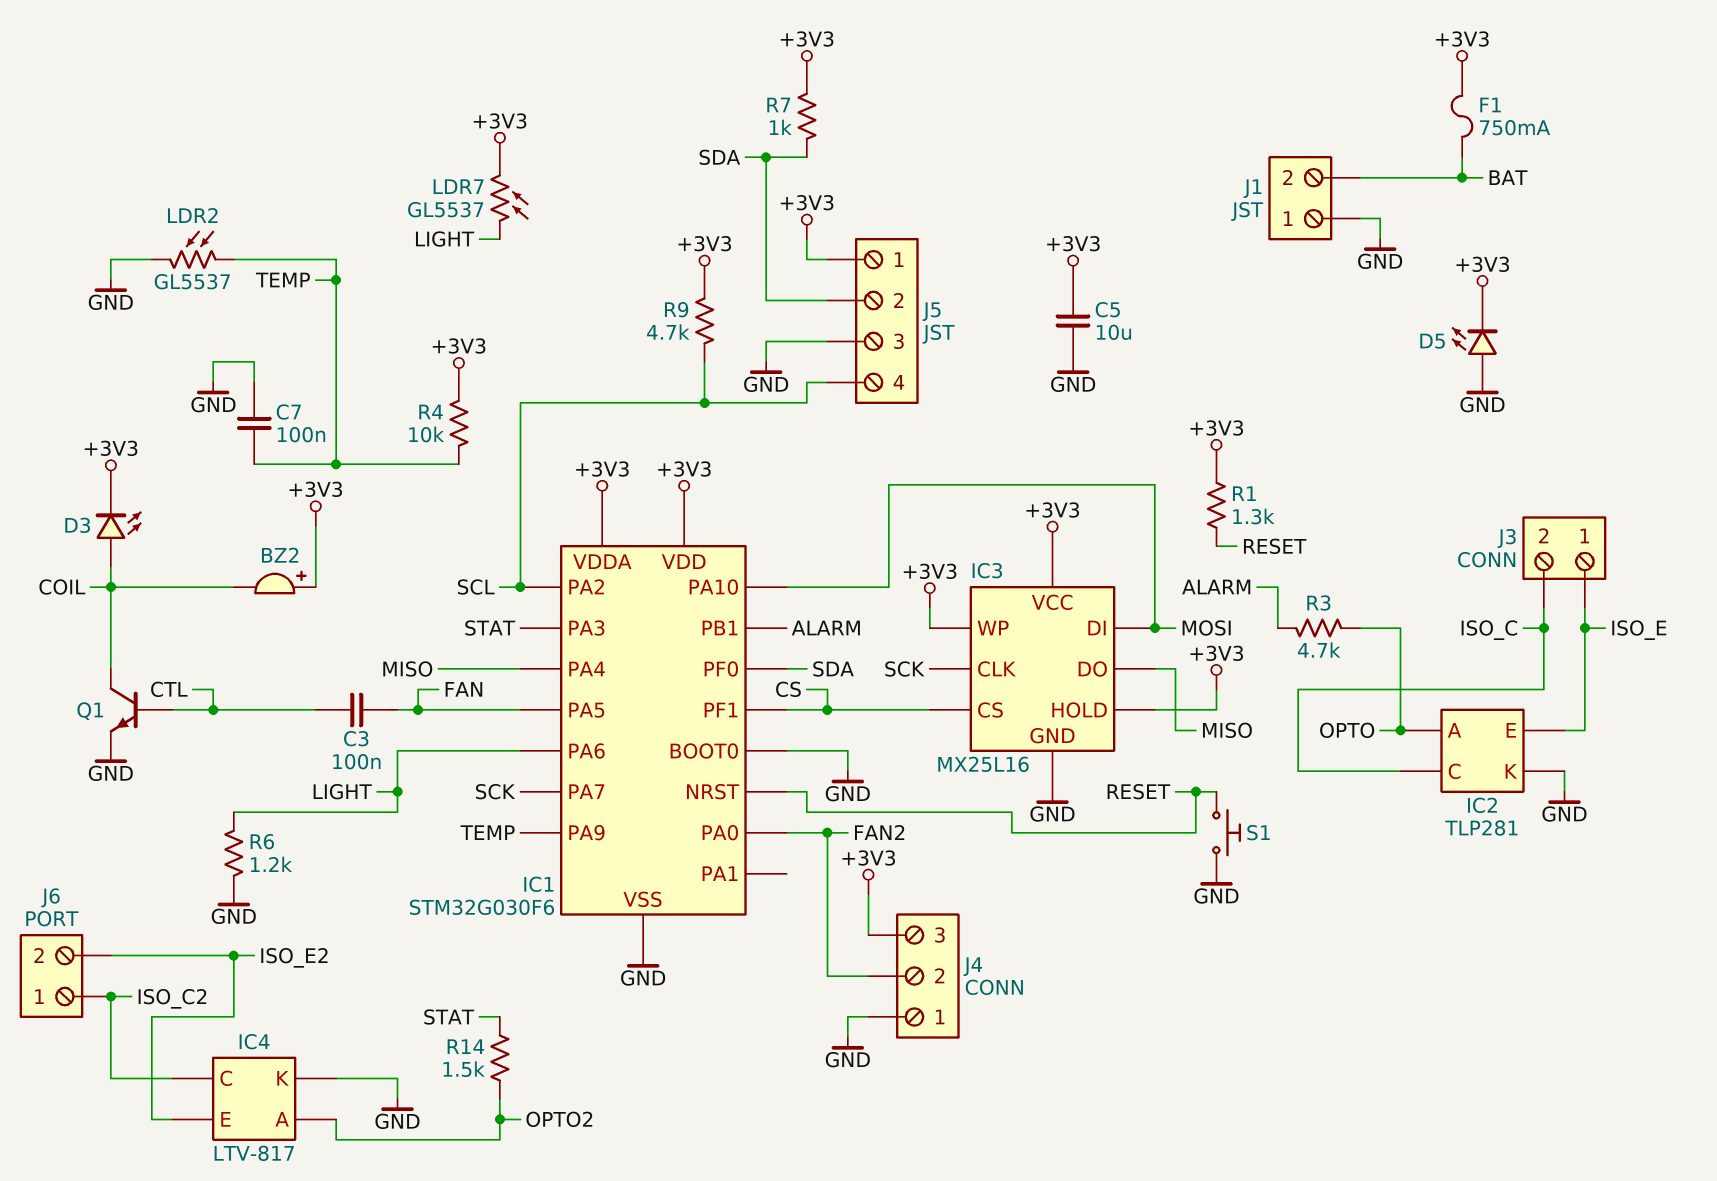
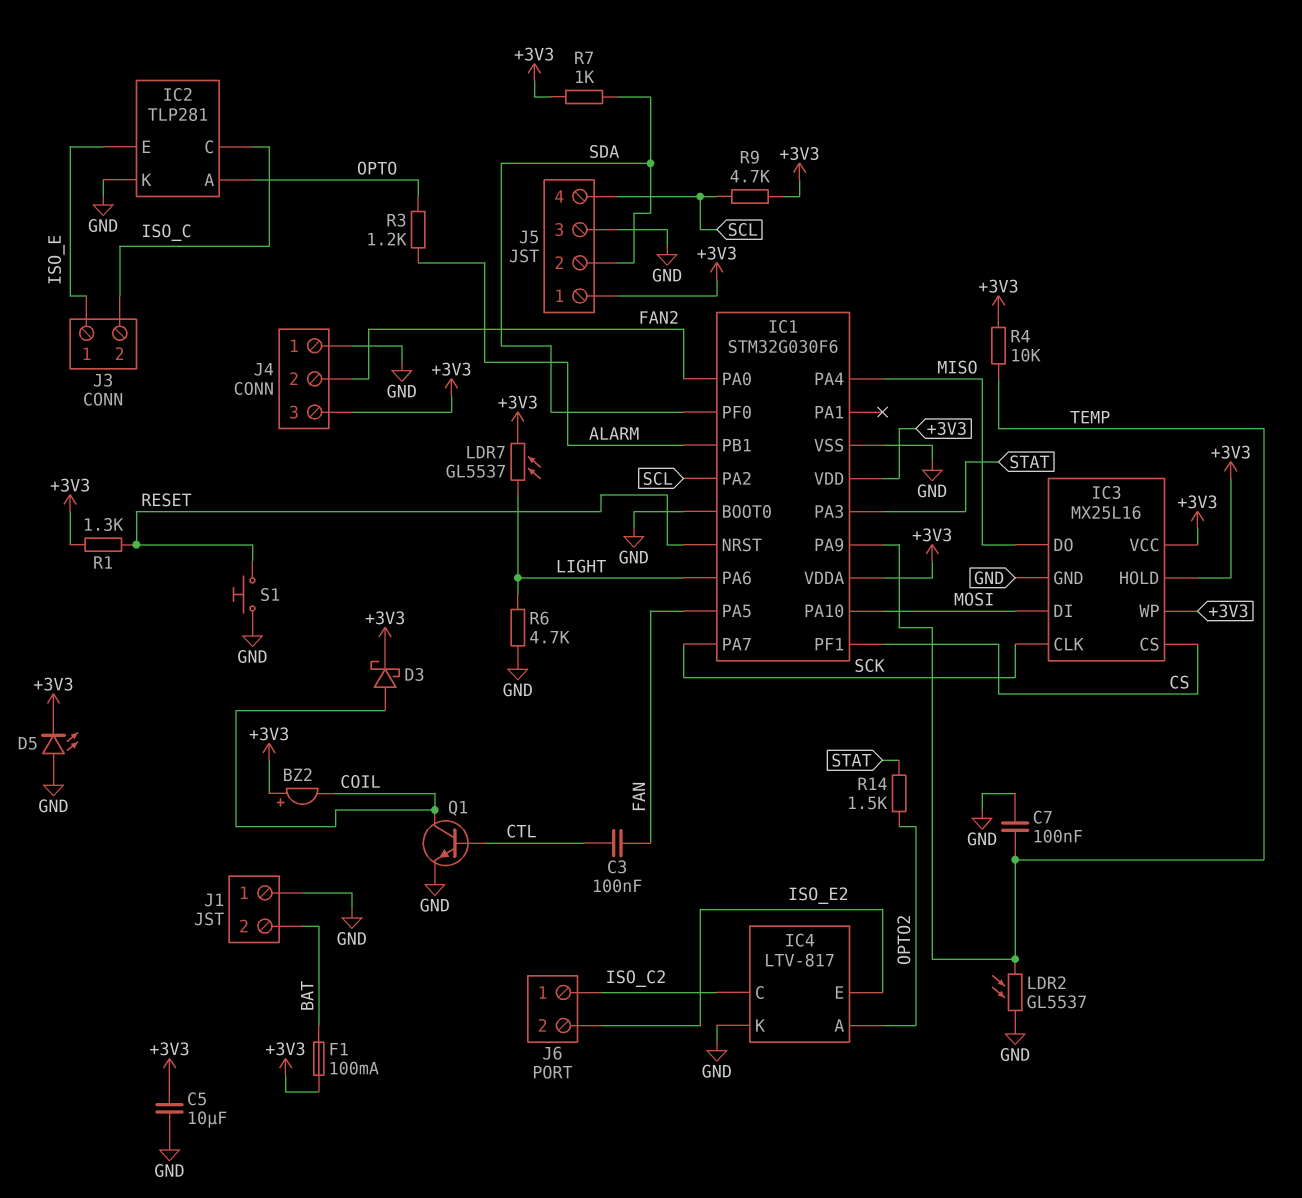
D3: LED (A COIL, K +3V3) -> schottky (A COIL, K +3V3)
F1: 750mA (+3V3, BAT) -> 100mA (+3V3, BAT)
R3: 4.7k (ALARM, OPTO) -> 1.2k (ALARM, OPTO)
R6: 1.2k (GND, LIGHT) -> 4.7k (GND, LIGHT)

